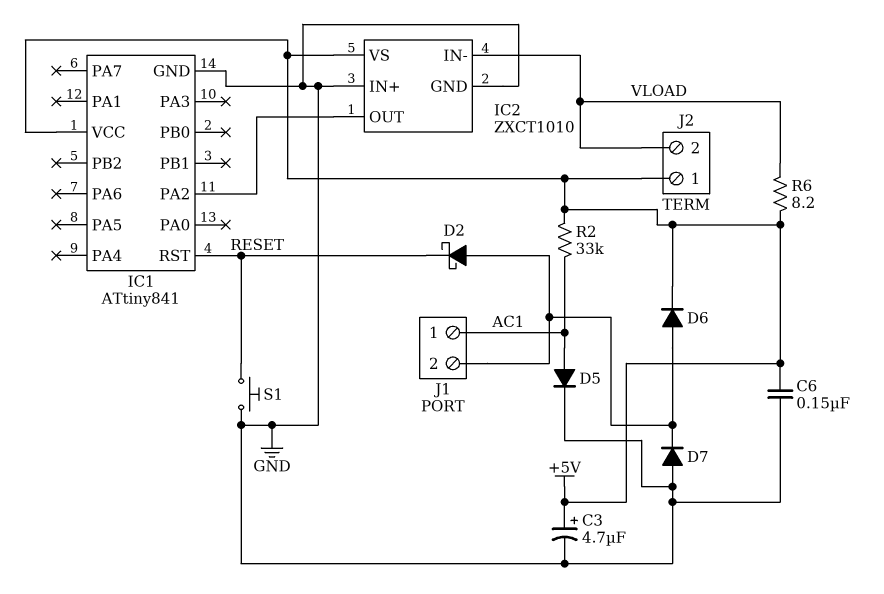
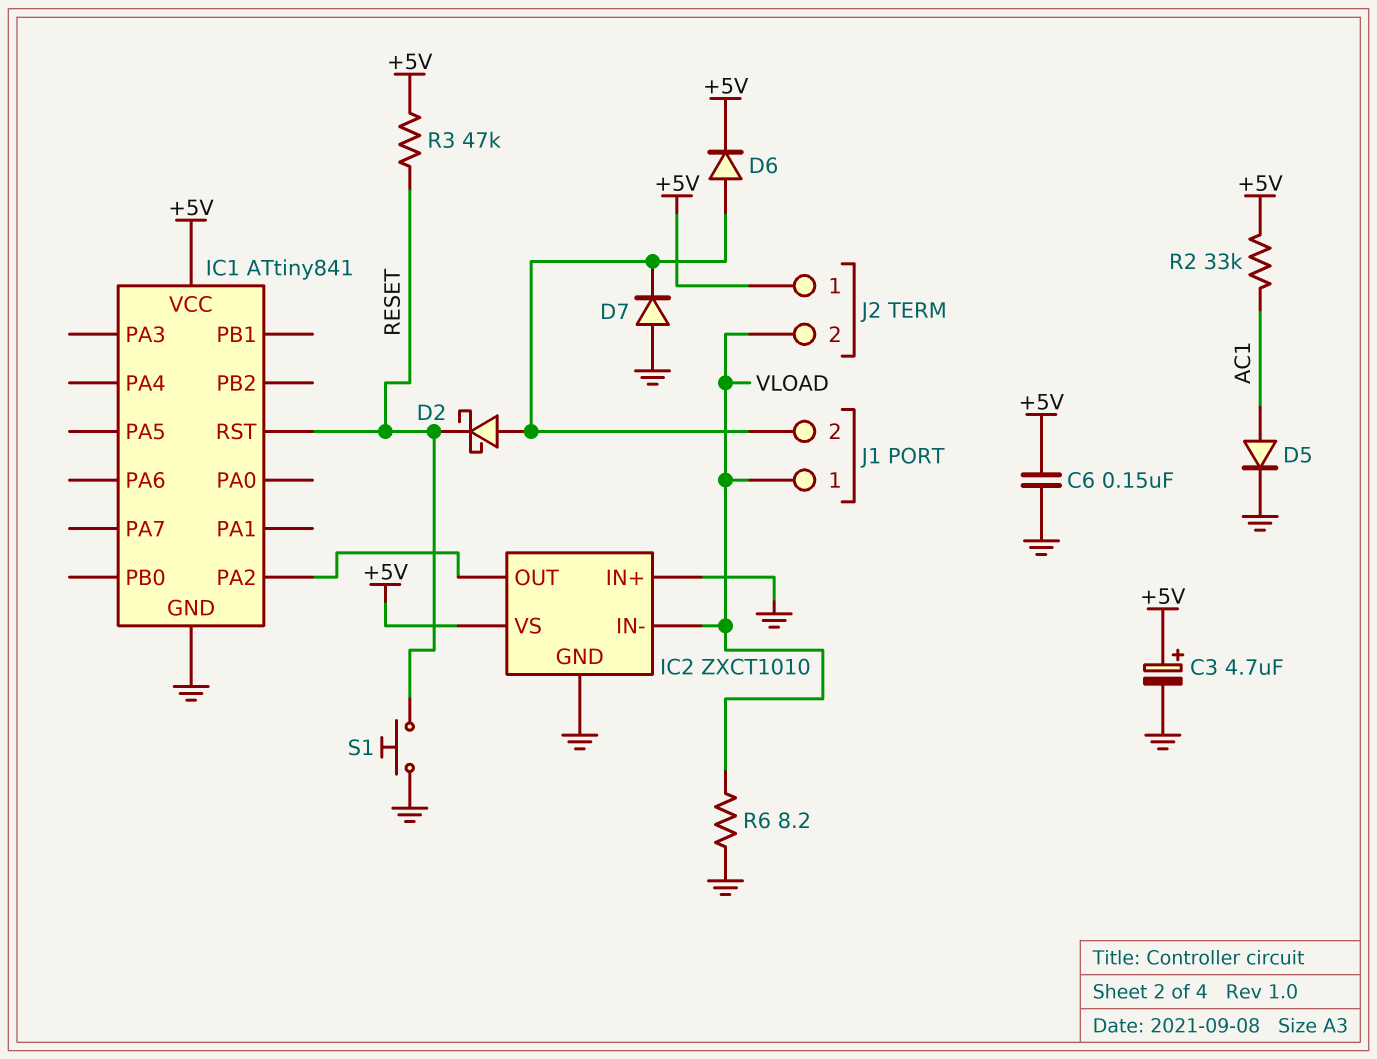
J1 pin 1: AC1 -> VLOAD
R3: none -> 47k (+5V, RESET)
R6: 8.2 (+5V, VLOAD) -> 8.2 (GND, VLOAD)

